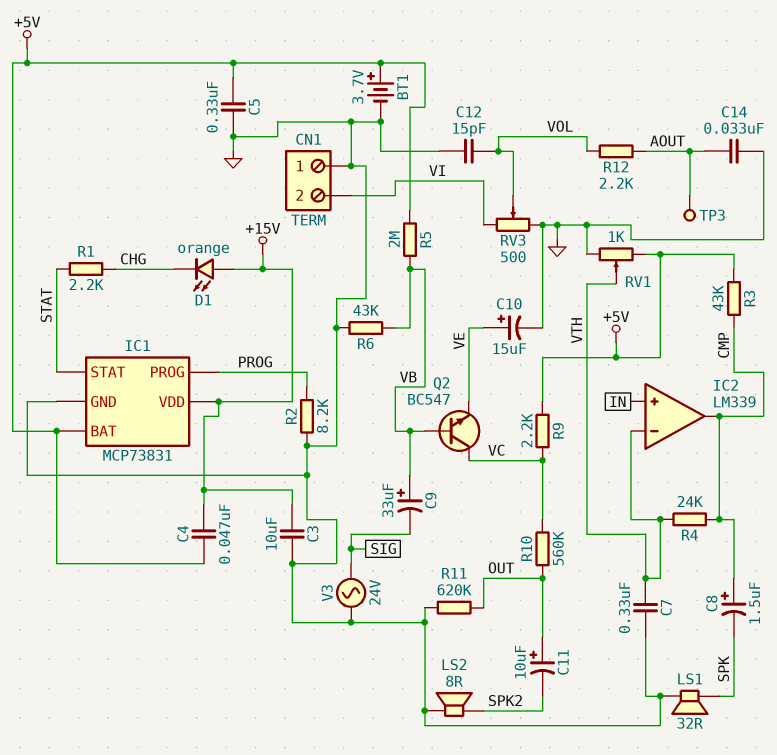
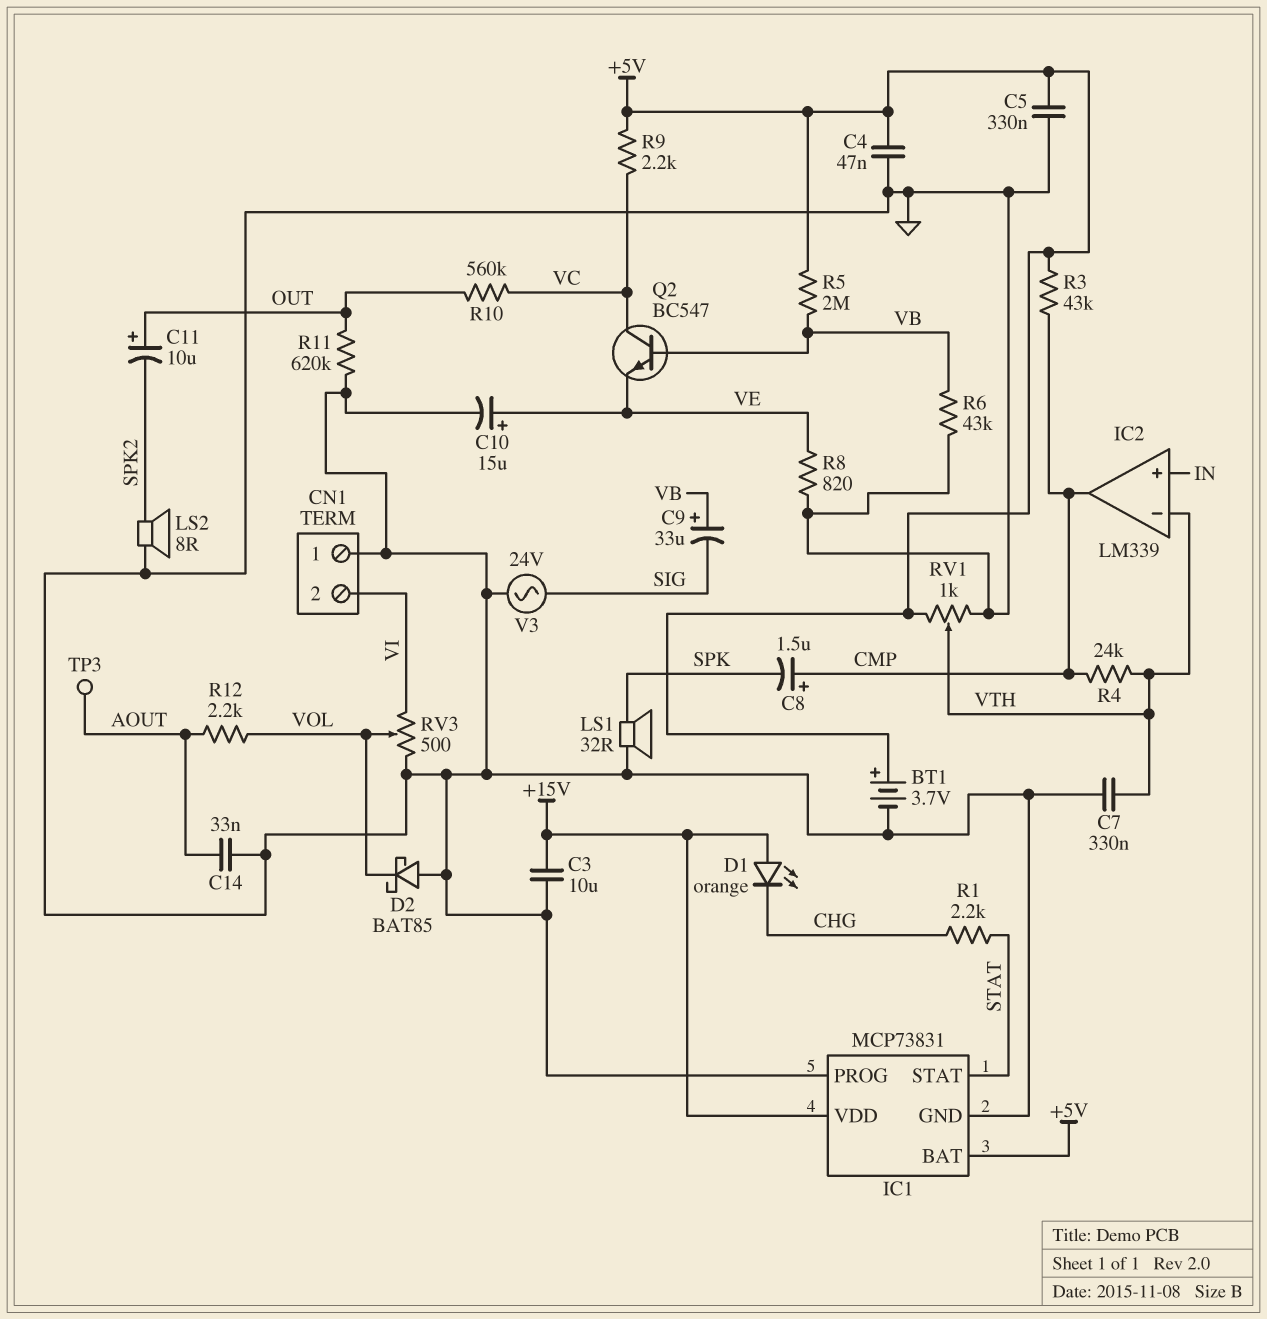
C4: 47nF (+5V, +15V) -> 47nF (+5V, GND)
C12: 15pF (GND, VOL) -> none
D2: none -> schottky BAT85 (A GND, K VOL)
IC1 pin PROG: PROG -> GND
R2: 8.2k (GND, PROG) -> none
R8: none -> 820 (GND, VE)

